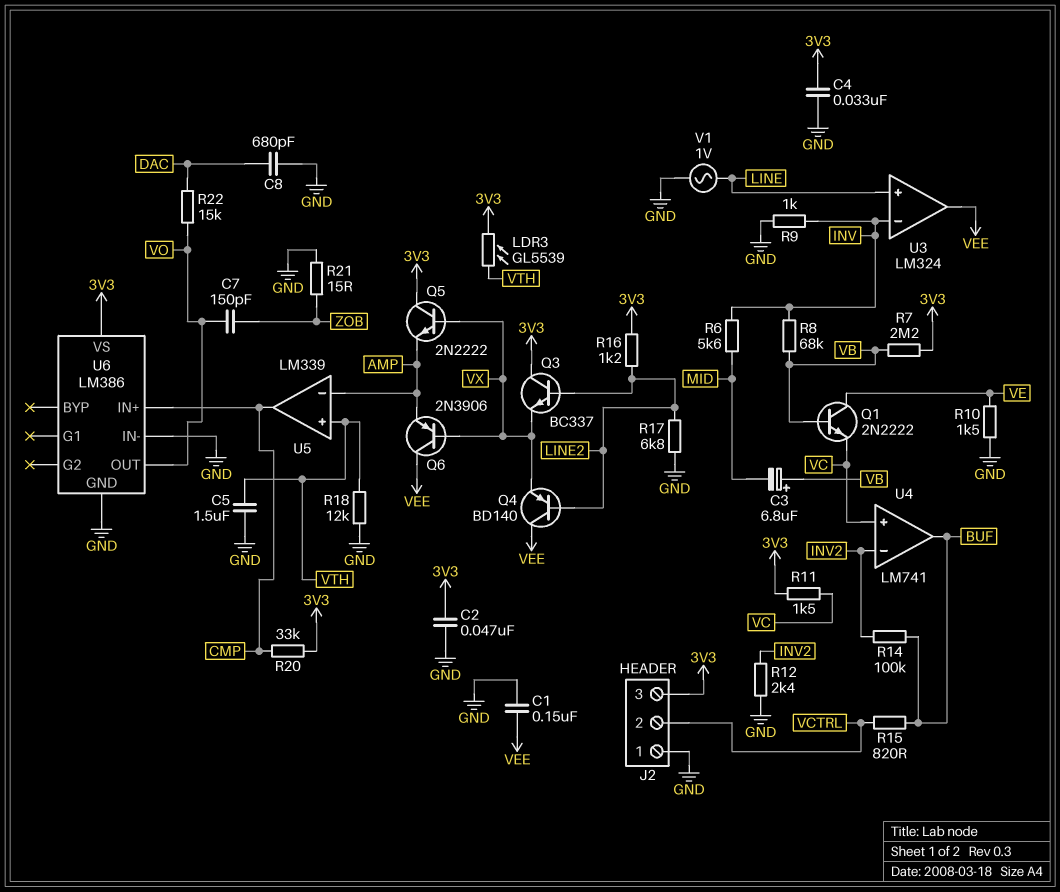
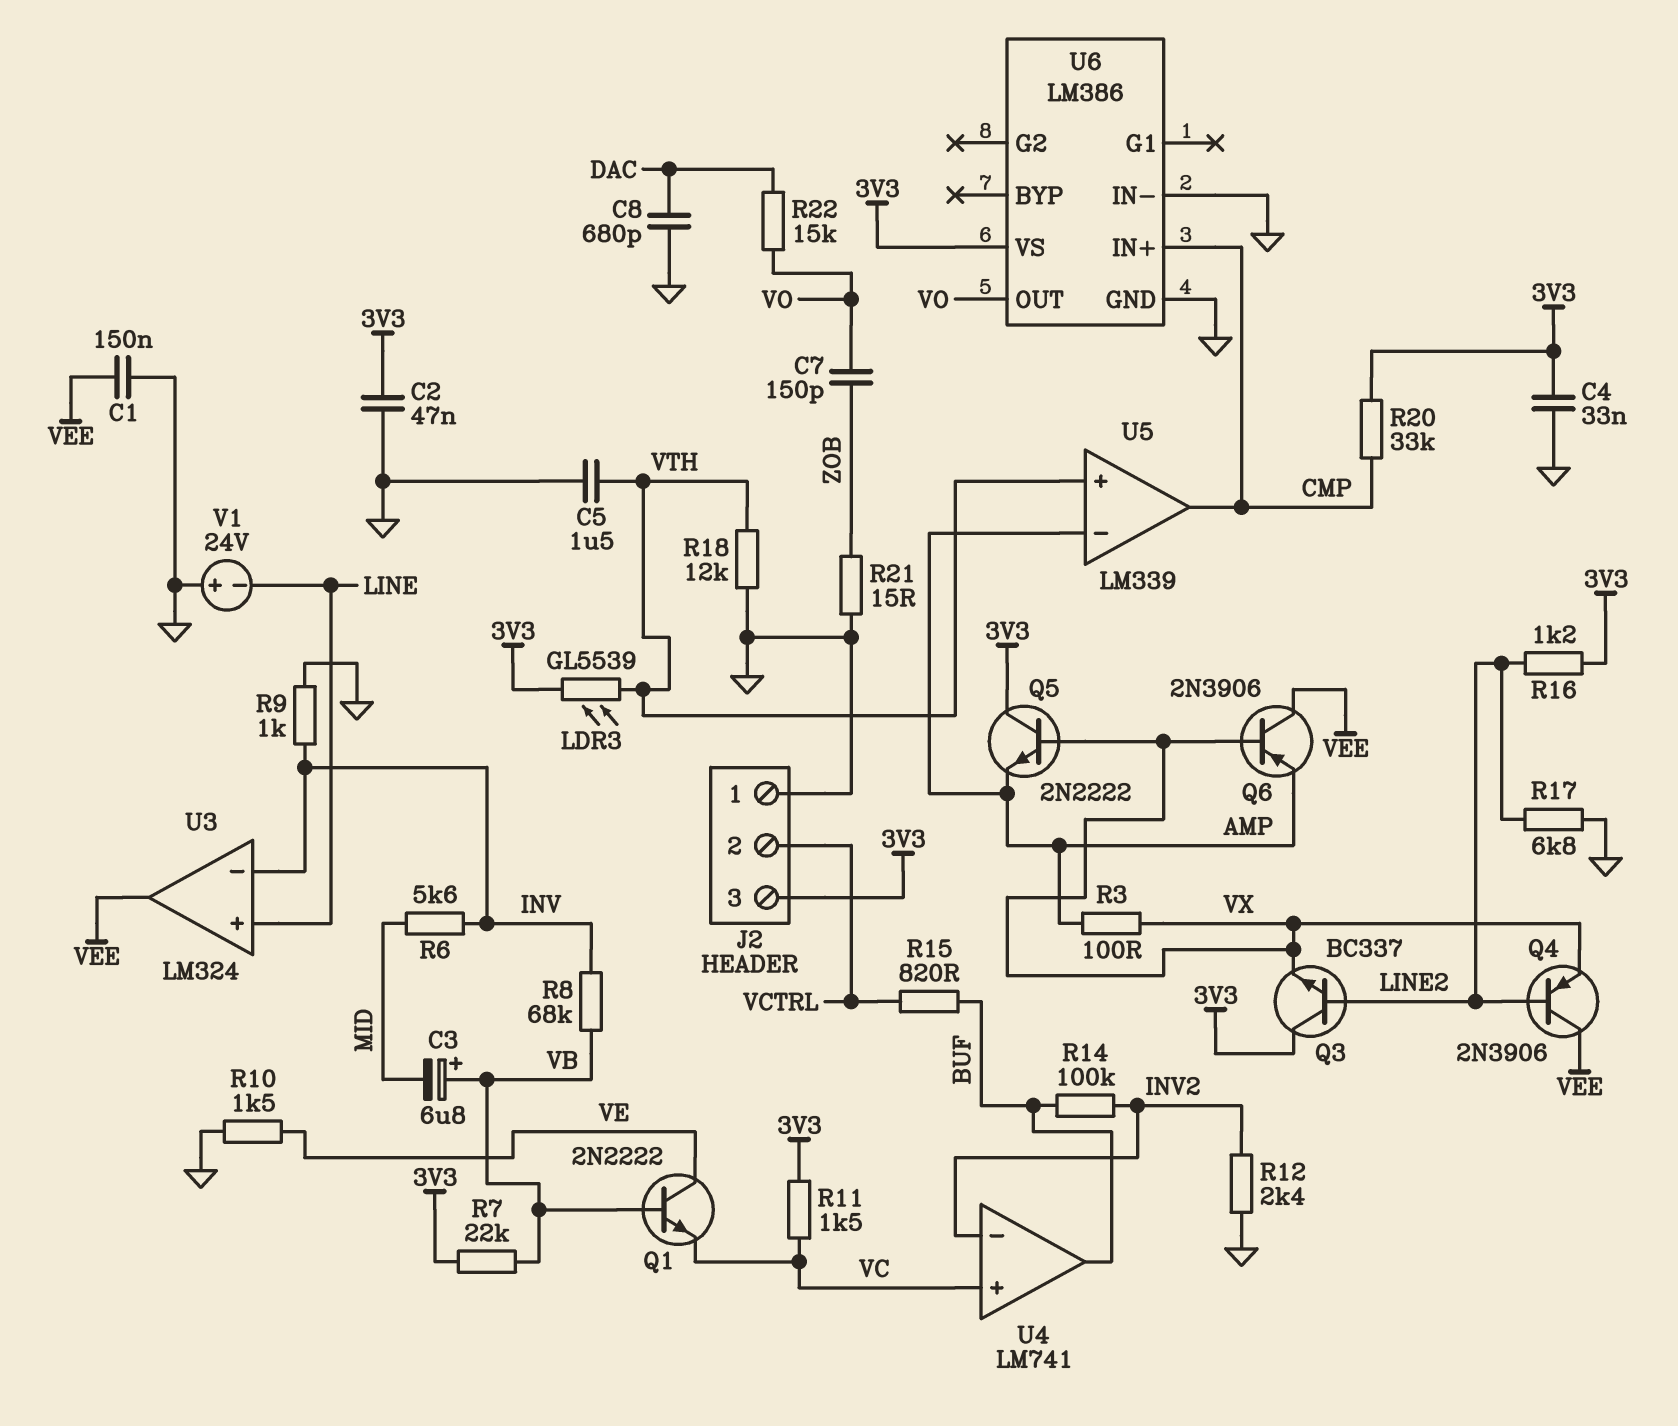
Q4: PNP BD140 (B LINE2, C VEE, E VX) -> PNP 2N3906 (B LINE2, C VEE, E VX)
R3: none -> 100 (AMP, VX)
R7: 2.2M (3V3, VB) -> 22k (3V3, VB)
V1: AC 1V (GND, LINE) -> 24V (plus GND, minus LINE)

